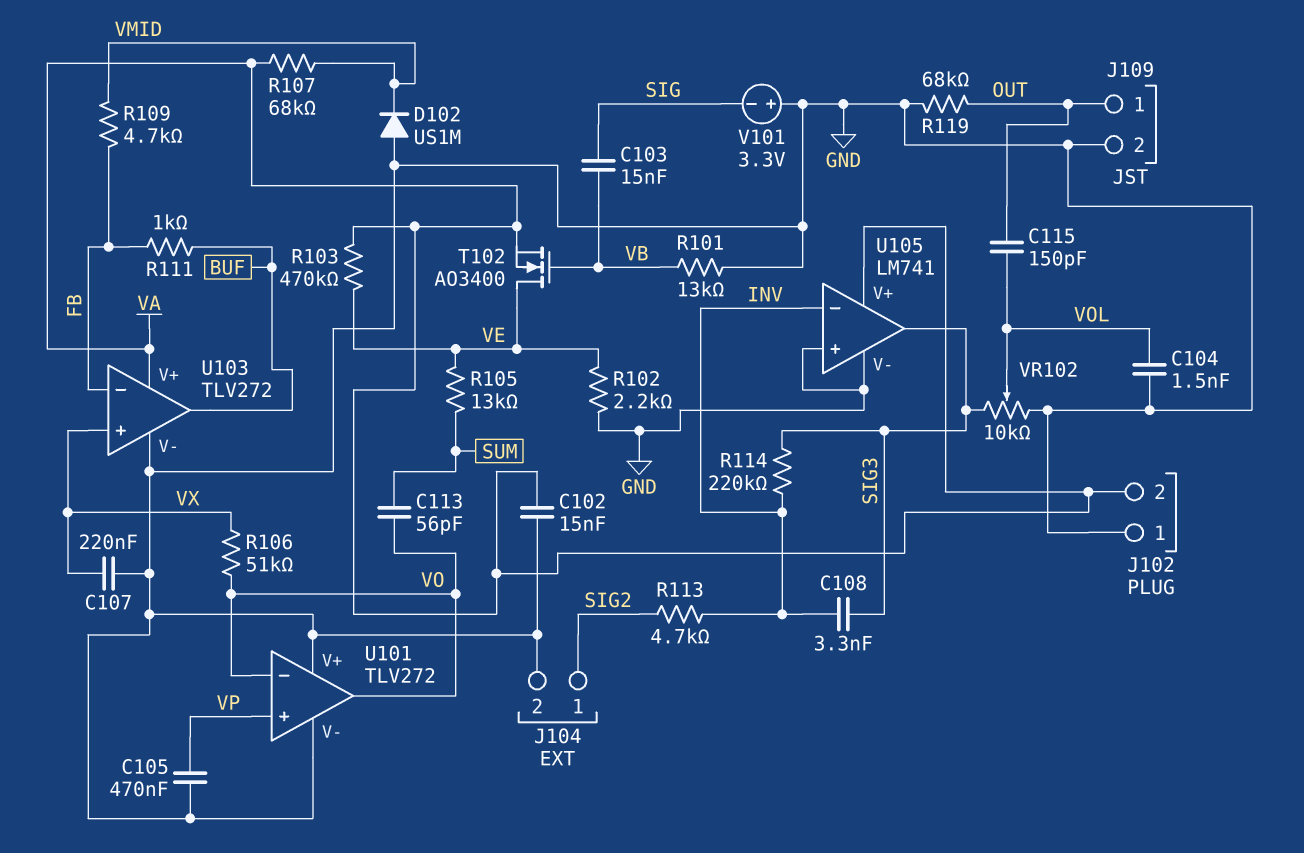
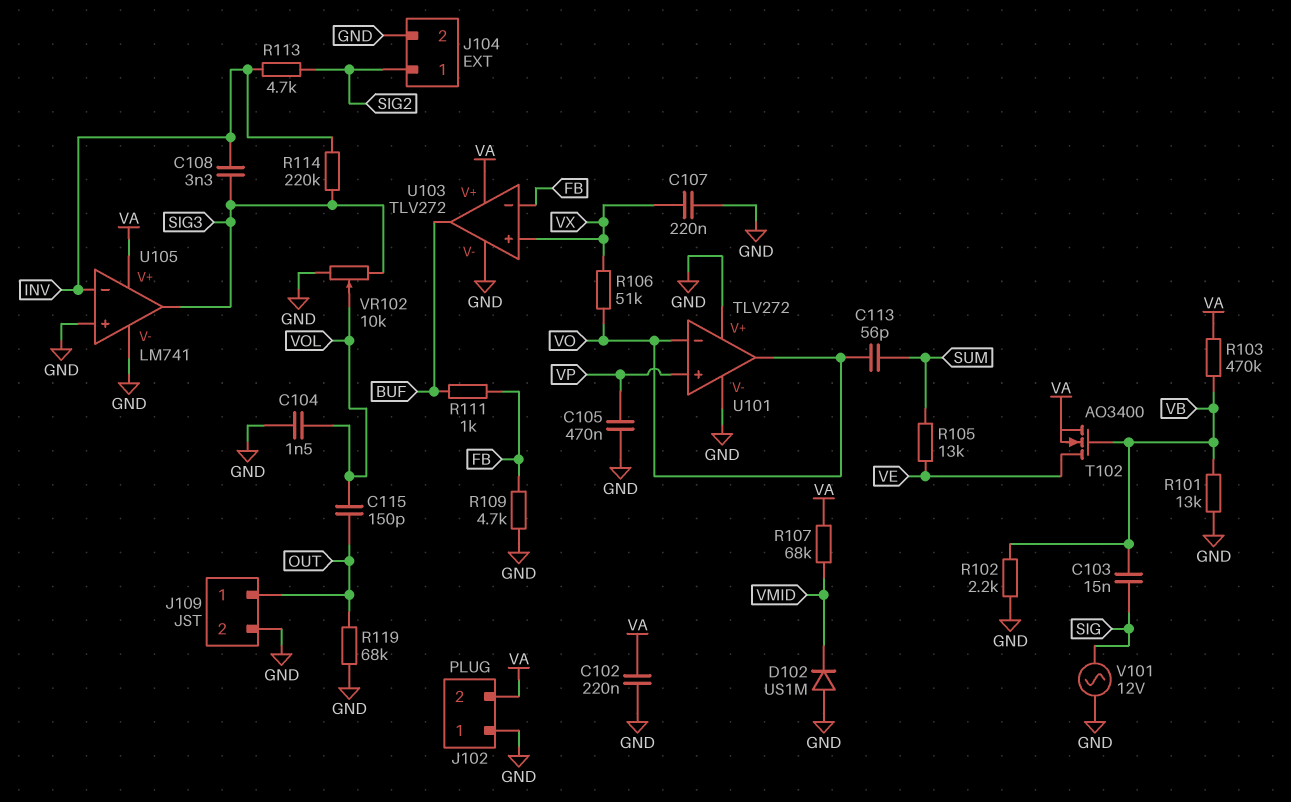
C102: 15nF (GND, VA) -> 220nF (GND, VA)
R102: 2.2k (GND, VE) -> 2.2k (GND, VB)
R103: 470k (VA, VE) -> 470k (VA, VB)
R109: 4.7k (FB, VMID) -> 4.7k (FB, GND)
V101: 3.3V (plus GND, minus SIG) -> AC 12V (GND, SIG)

